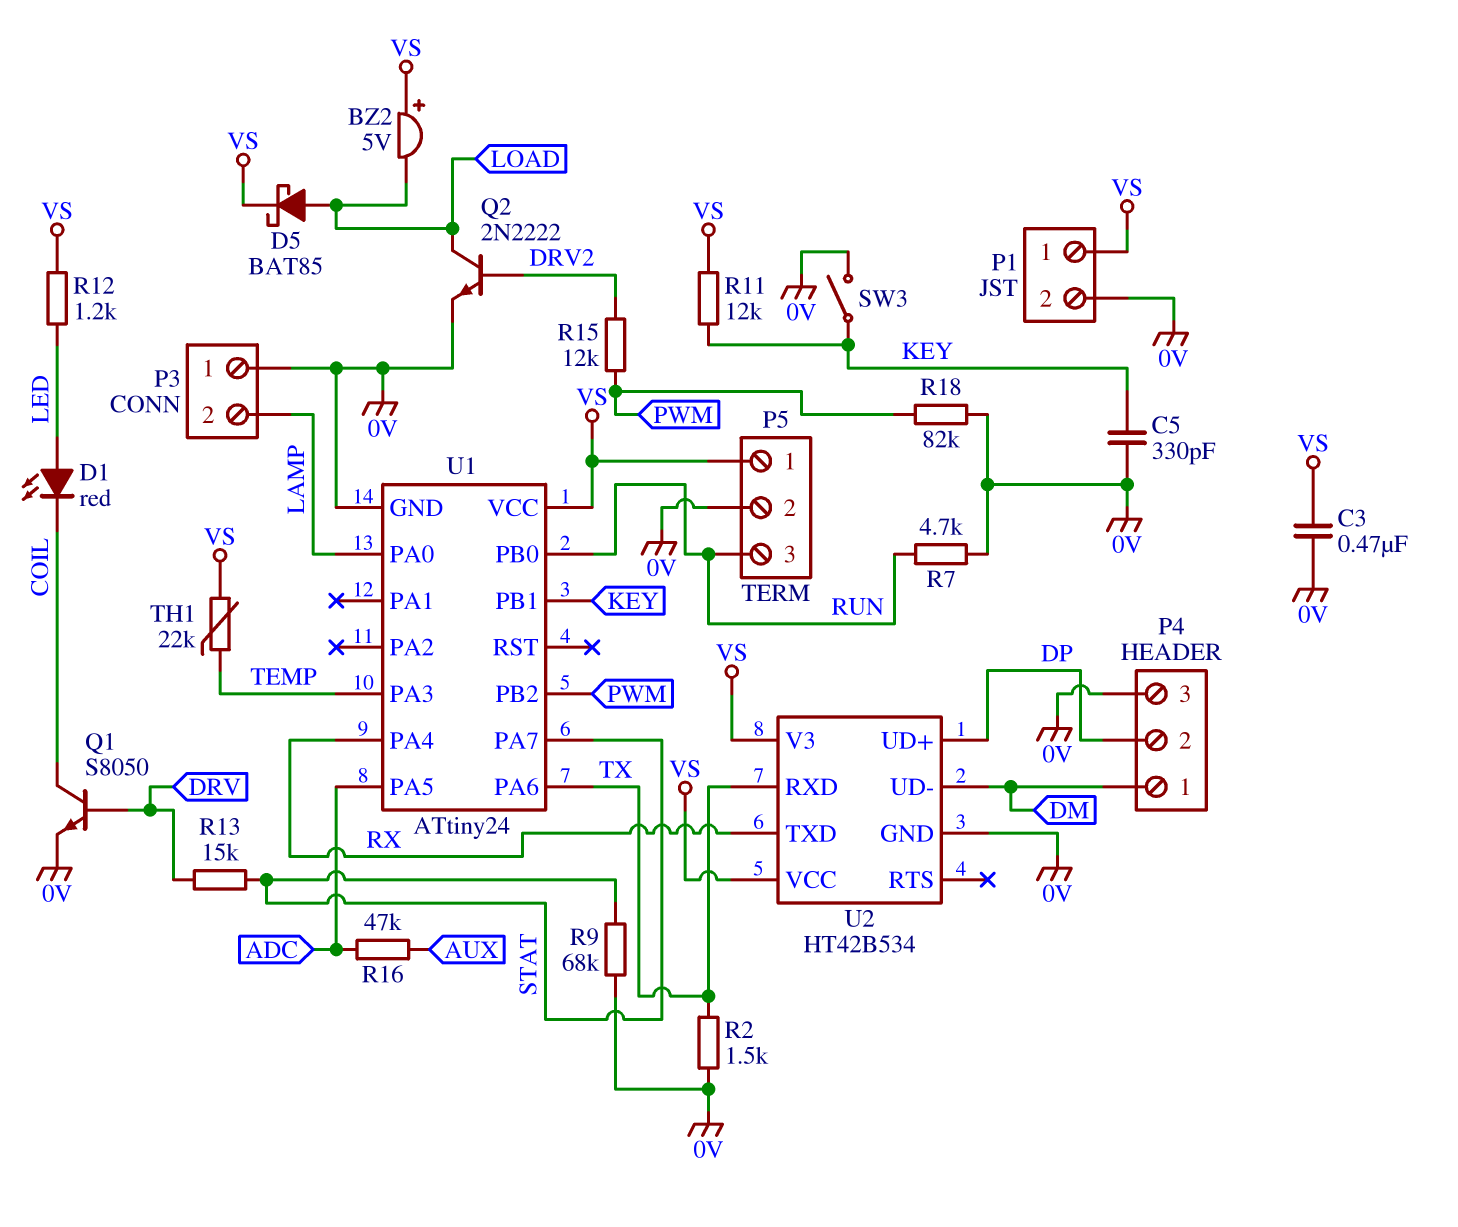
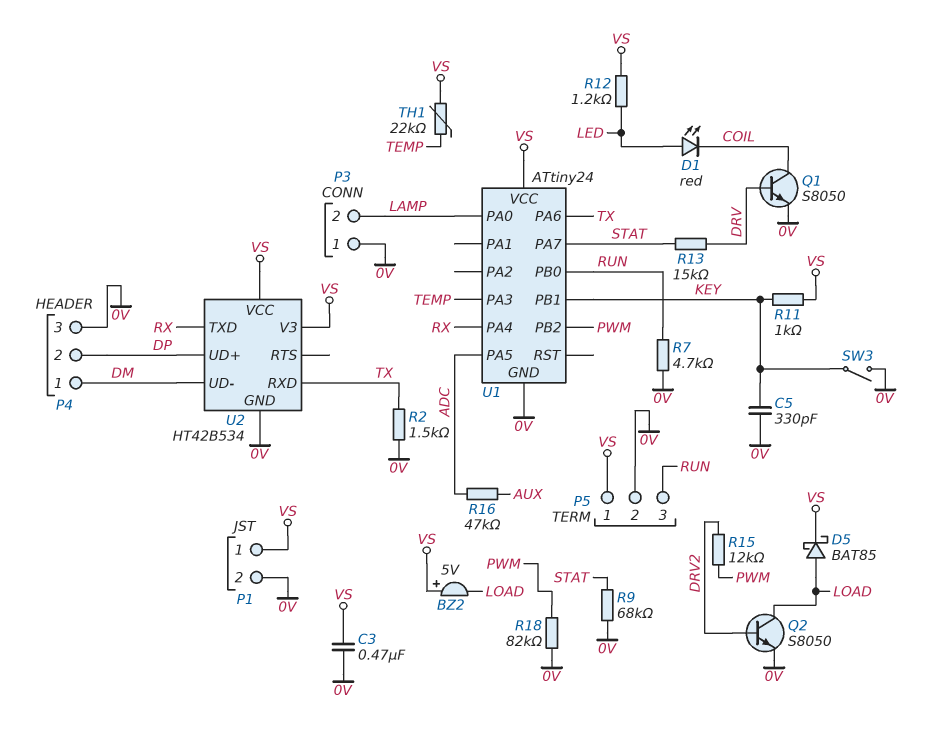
Q2: NPN 2N2222 (B DRV2, C LOAD, E 0V) -> NPN S8050 (B DRV2, C LOAD, E 0V)
R11: 12k (KEY, VS) -> 1k (KEY, VS)

